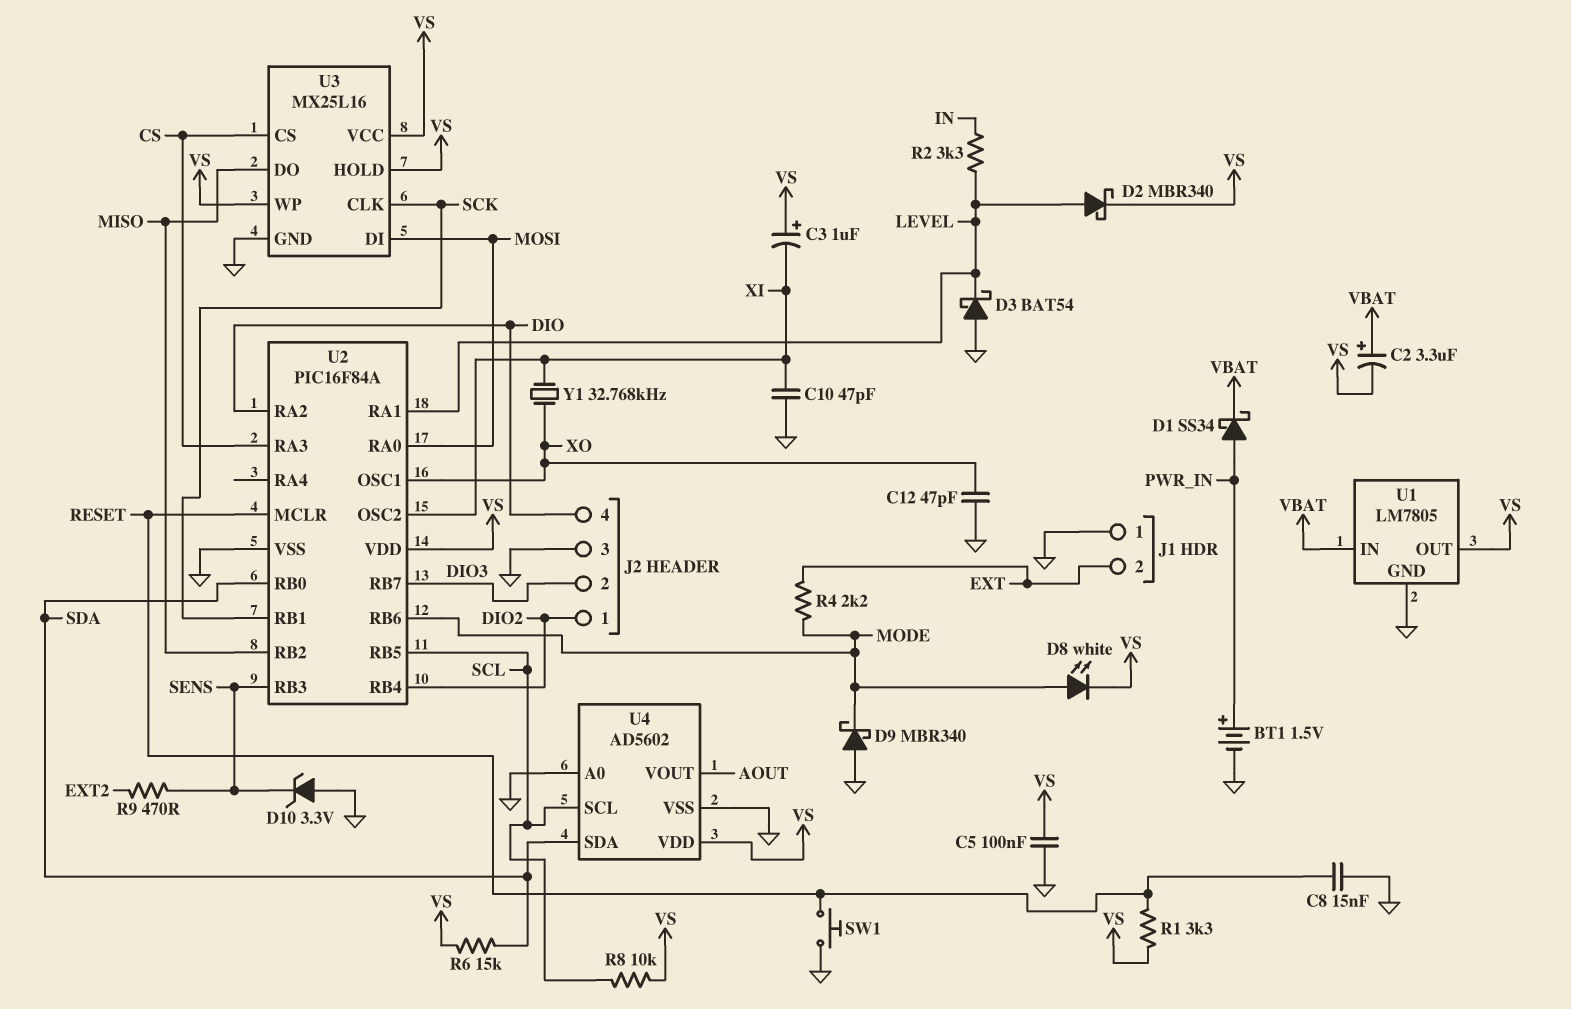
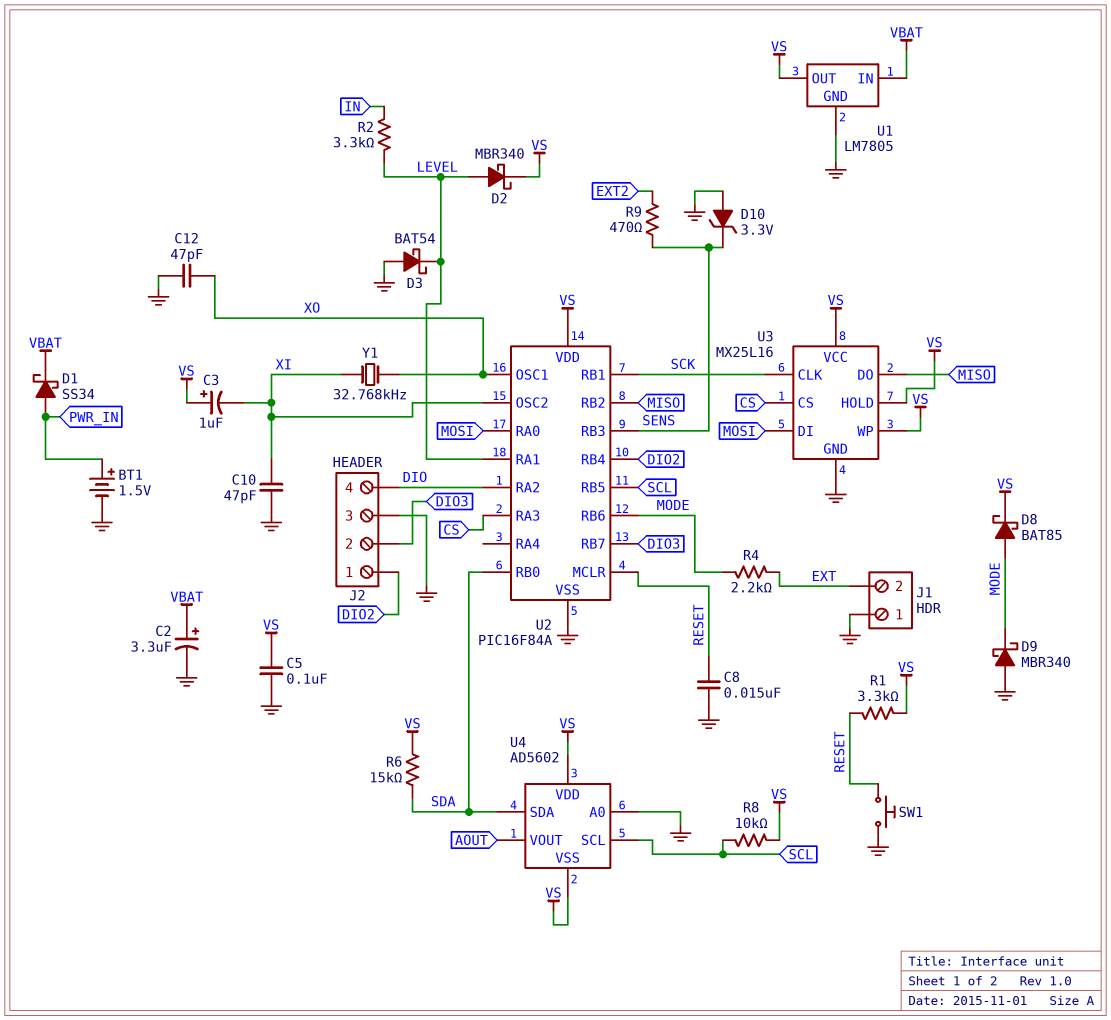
C2: 3.3uF (plus VBAT, minus VS) -> 3.3uF (plus VBAT, minus GND)
D8: LED white (A MODE, K VS) -> schottky BAT85 (A MODE, K VS)
U4 pin VSS: GND -> VS

